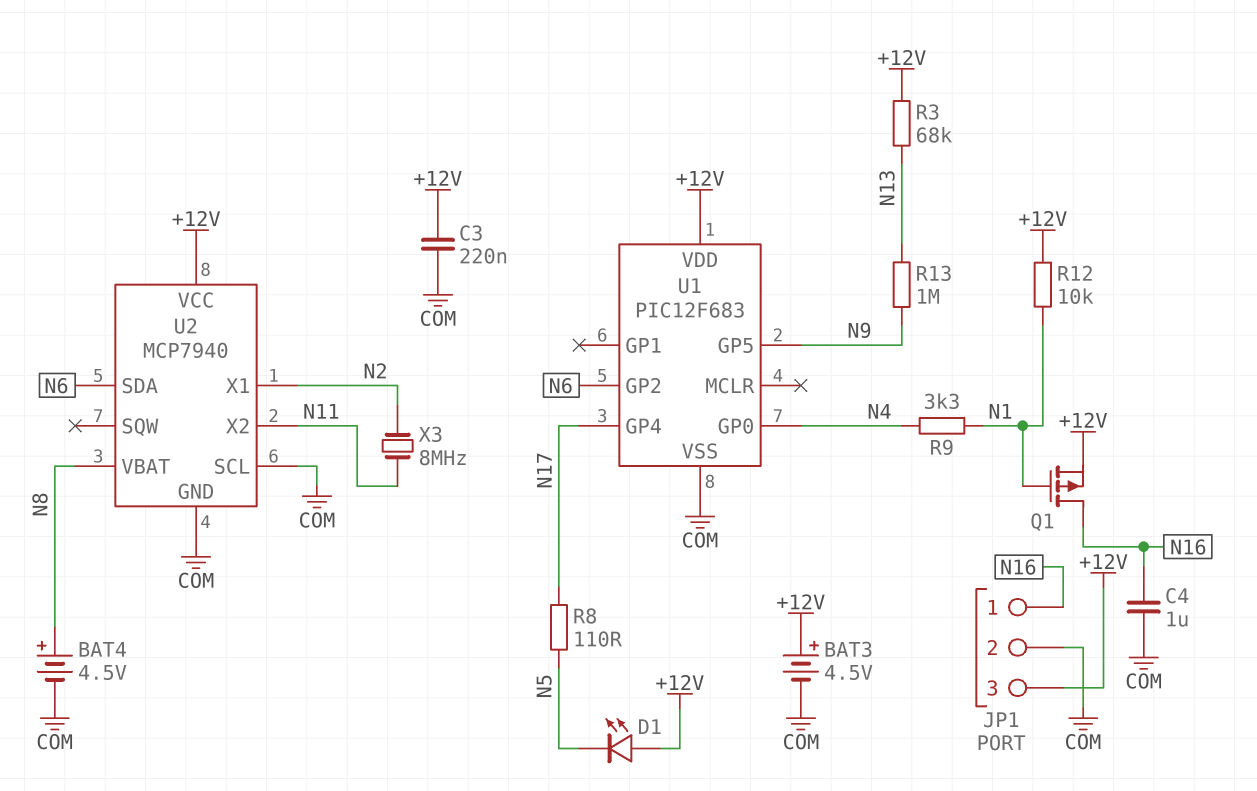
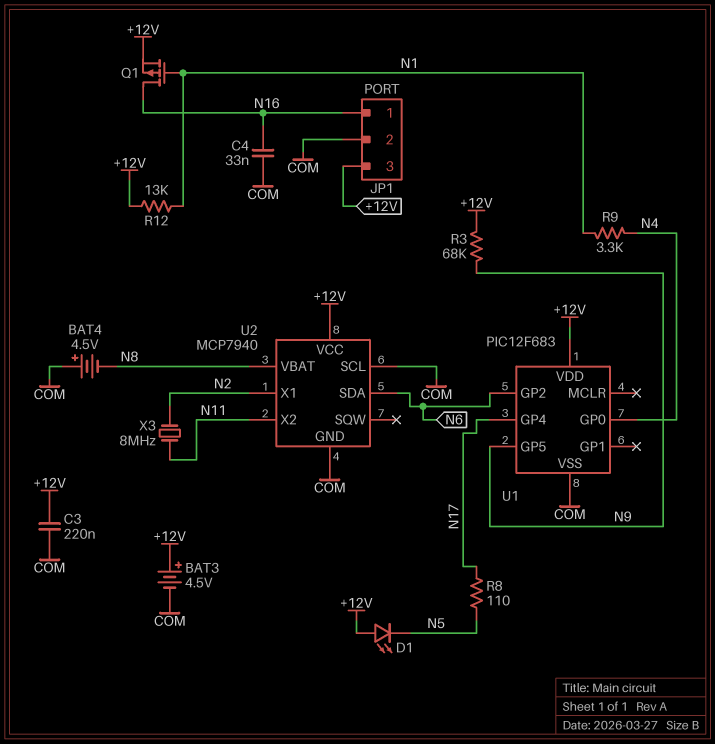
BAT4: 4.5V (plus N8, minus COM) -> 4.5V (plus COM, minus N8)
C4: 1uF (COM, N16) -> 33nF (COM, N16)
R3: 68k (+12V, N13) -> 68k (+12V, N9)
R12: 10k (+12V, N1) -> 13k (+12V, N1)
R13: 1M (N9, N13) -> none

